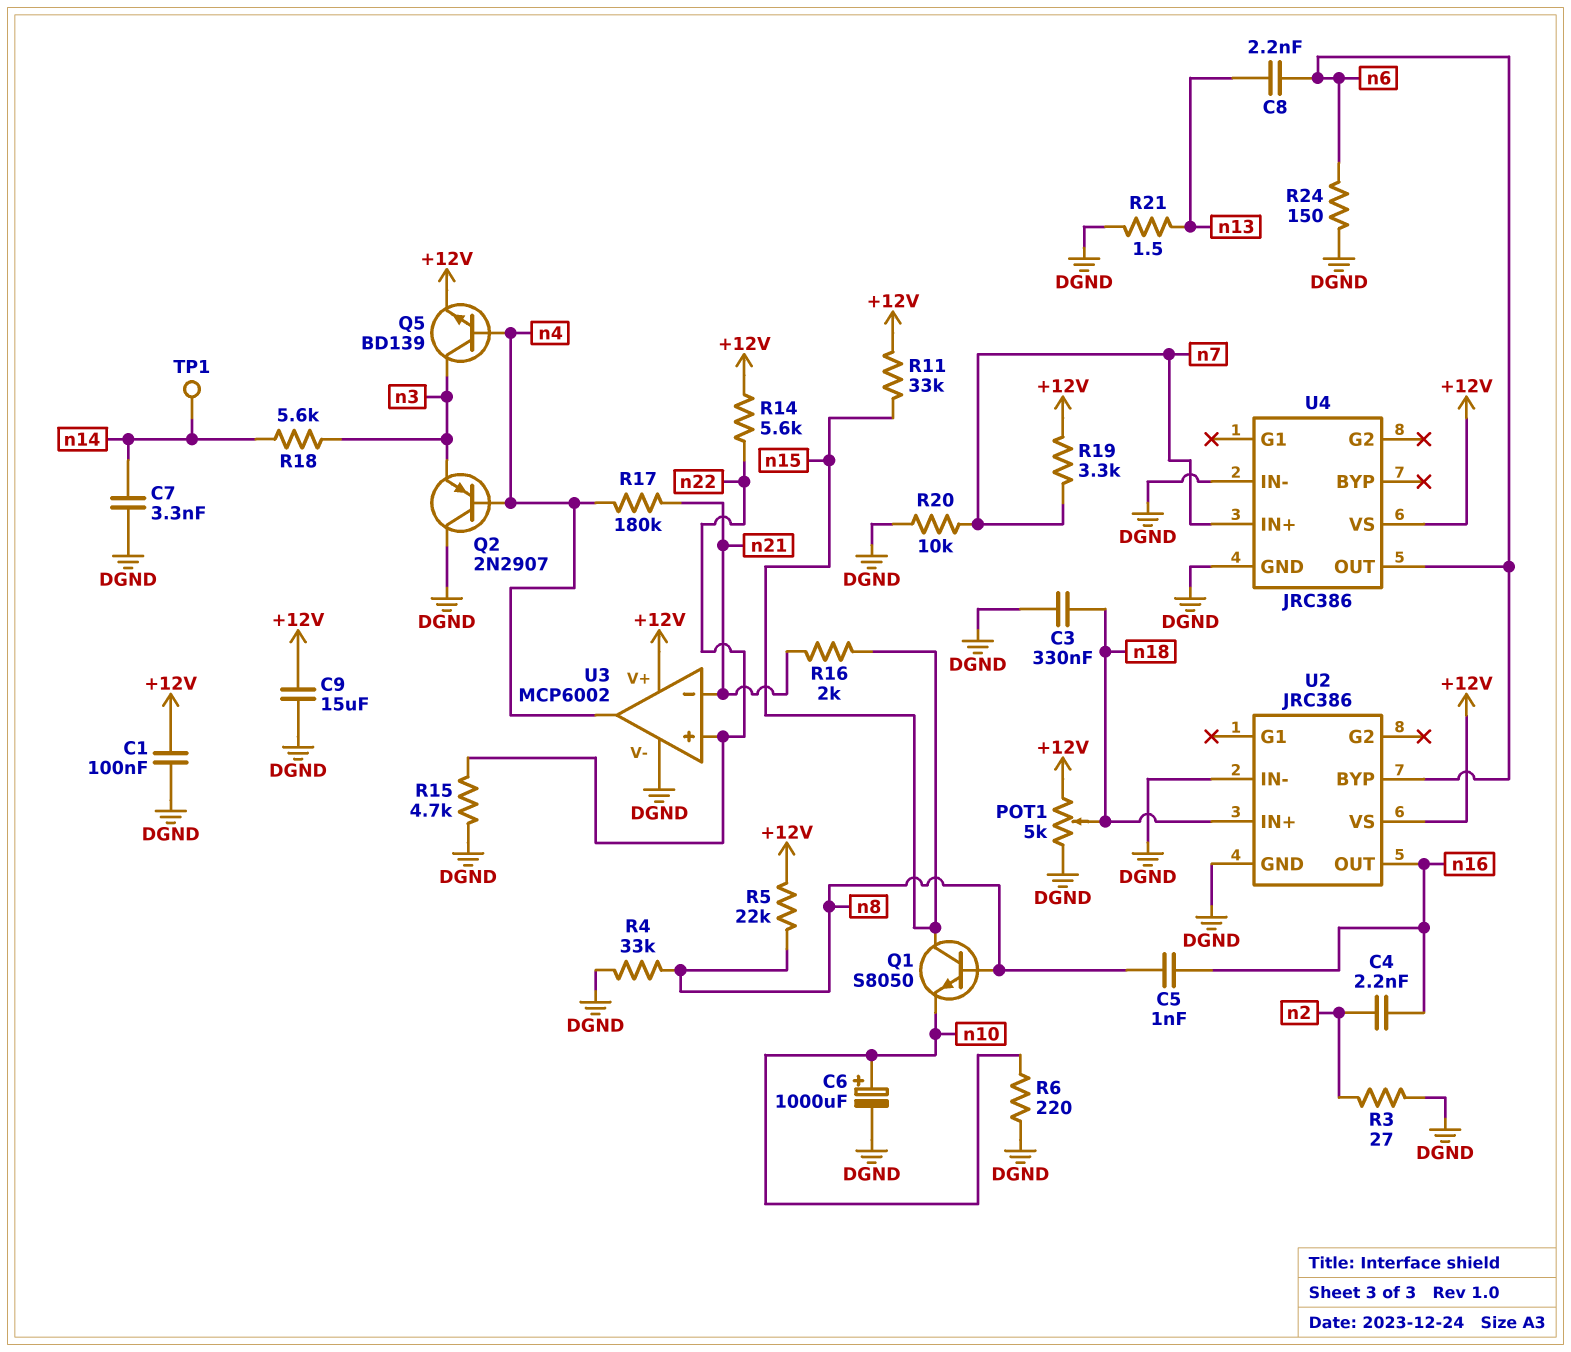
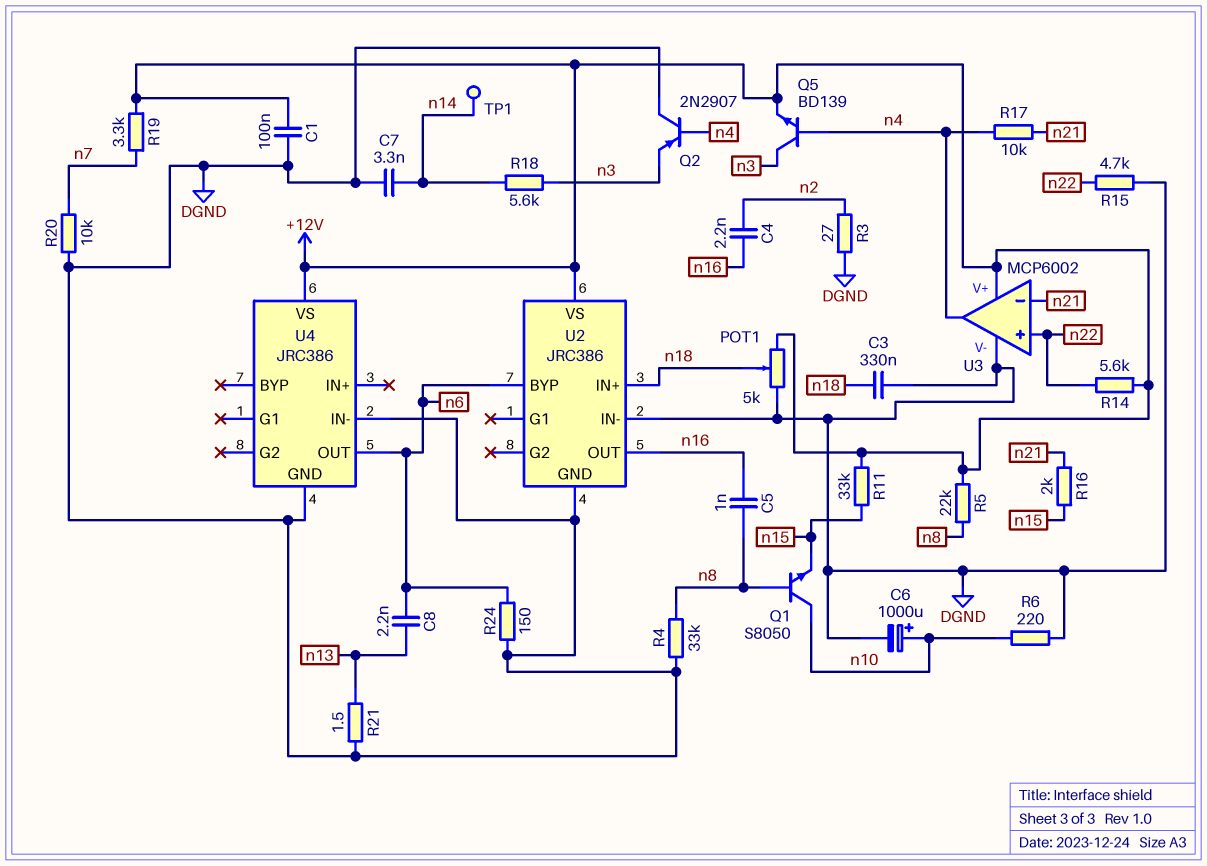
C9: 15uF (+12V, DGND) -> none
Q1: NPN S8050 (B n8, C n15, E n10) -> NPN S8050 (B n8, C n10, E n15)
R17: 180k (n4, n21) -> 10k (n4, n21)
U4 pin IN+: n7 -> none

